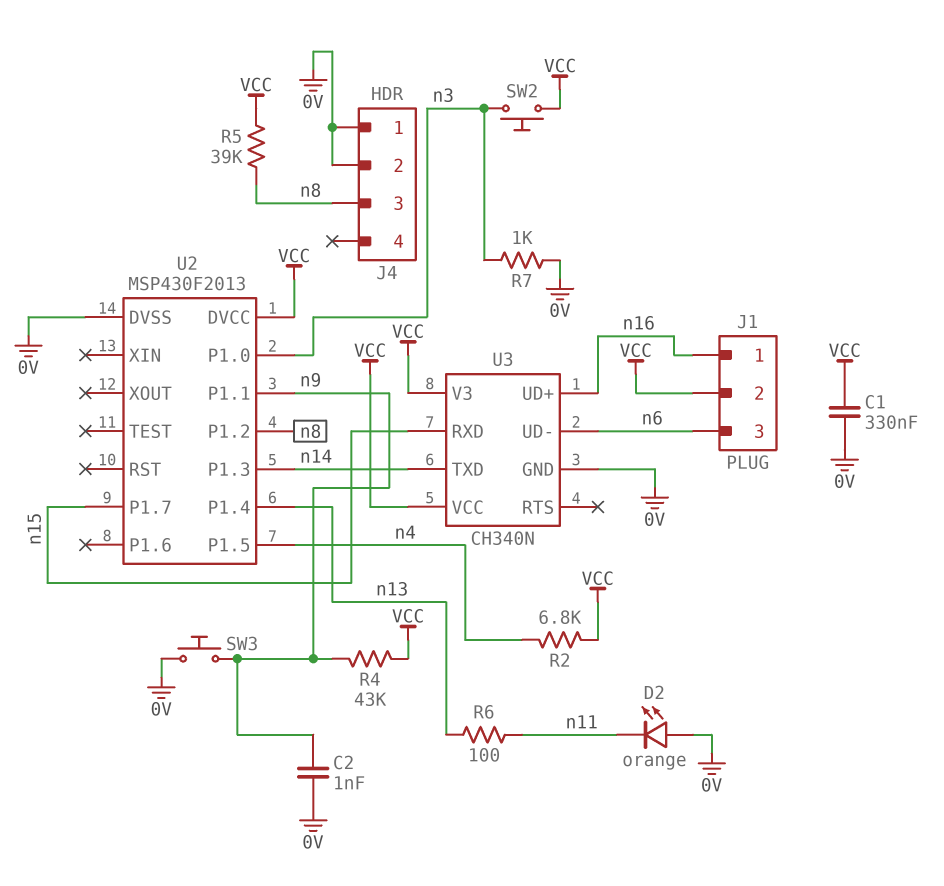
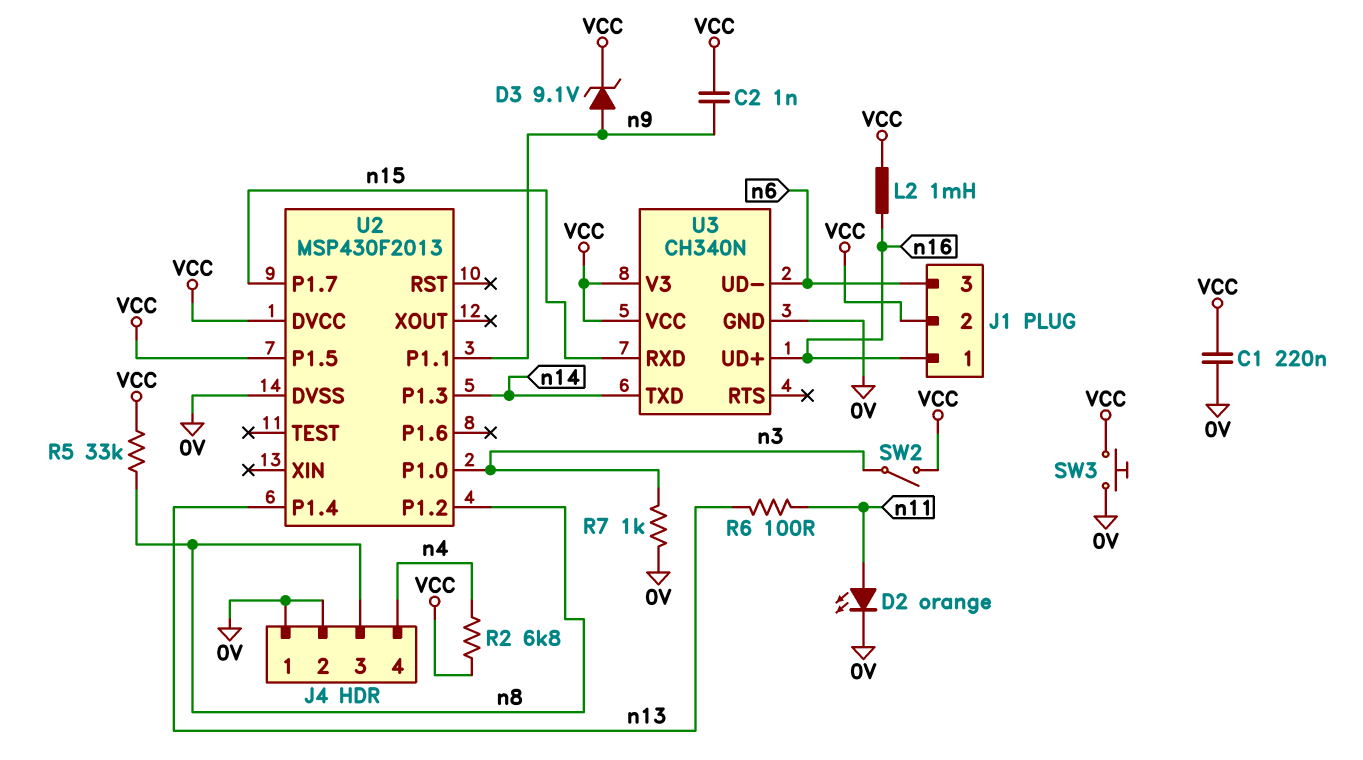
C1: 330nF (0V, VCC) -> 220nF (0V, VCC)
C2: 1nF (0V, n9) -> 1nF (VCC, n9)
D2: LED orange (A 0V, K n11) -> LED orange (A n11, K 0V)
D3: none -> zener 9.1V (A n9, K VCC)
J4 pin 4: none -> n4
L2: none -> 1mH (VCC, n16)
R4: 43k (VCC, n9) -> none
R5: 39k (VCC, n8) -> 33k (VCC, n8)
SW2: button (VCC, n3) -> switch (VCC, n3)
SW3: button (0V, n9) -> button (0V, VCC)
U2 pin P1.5: n4 -> VCC

